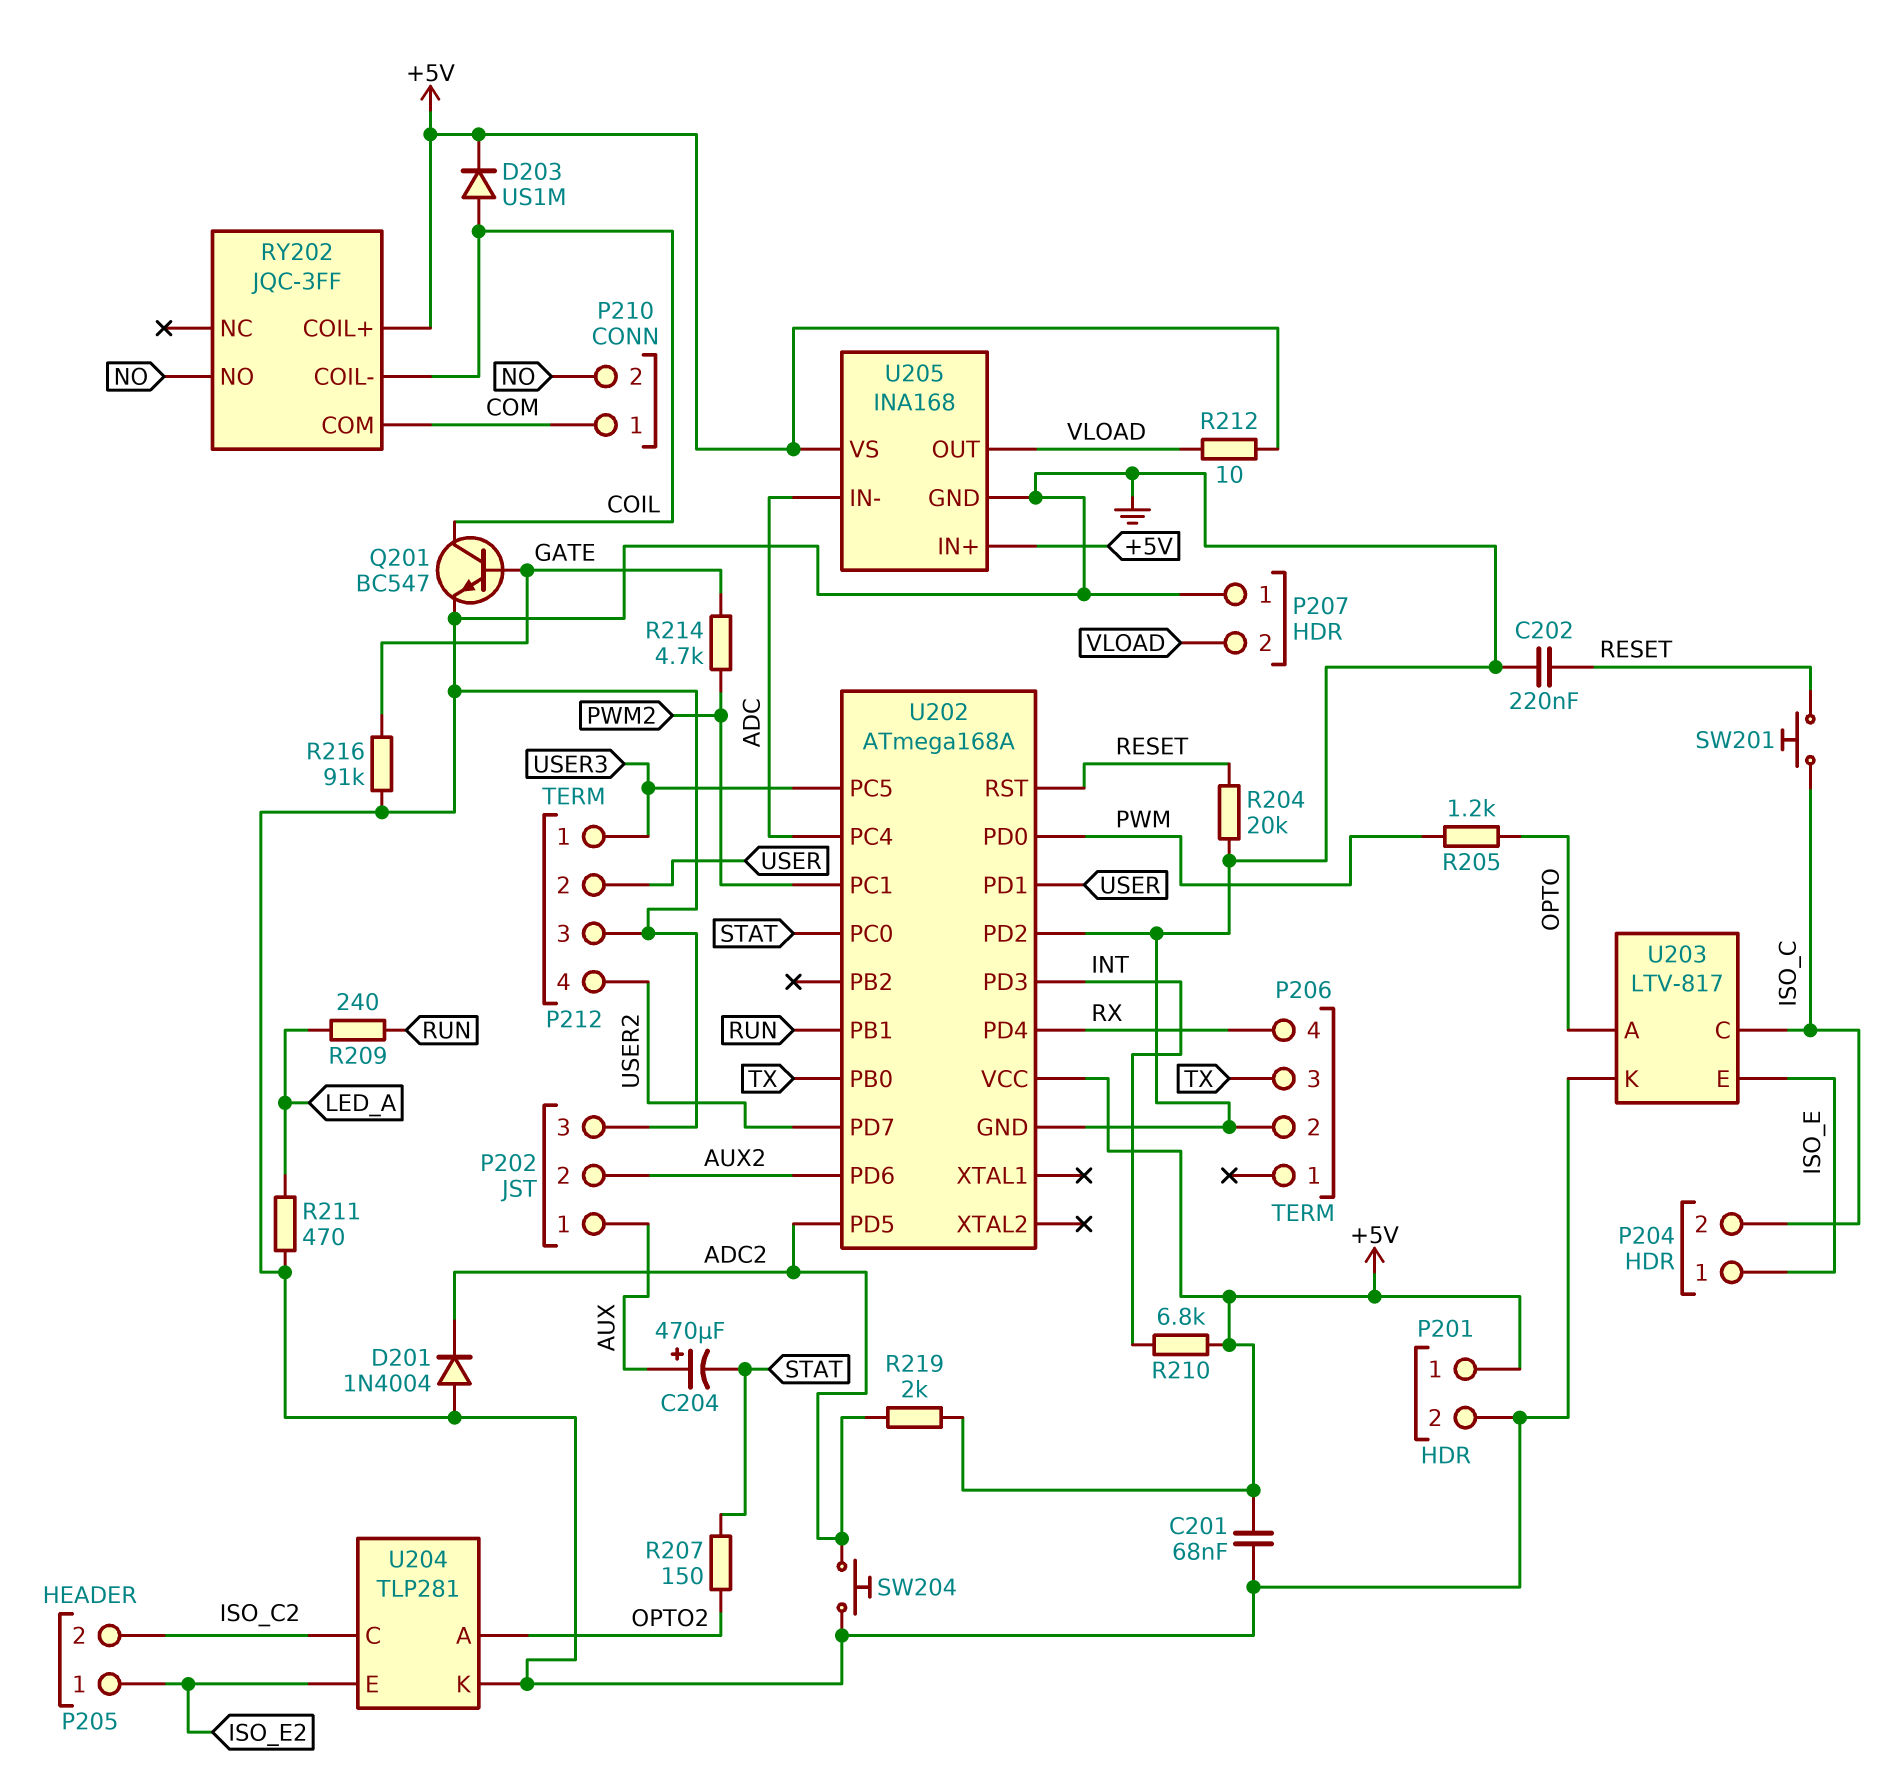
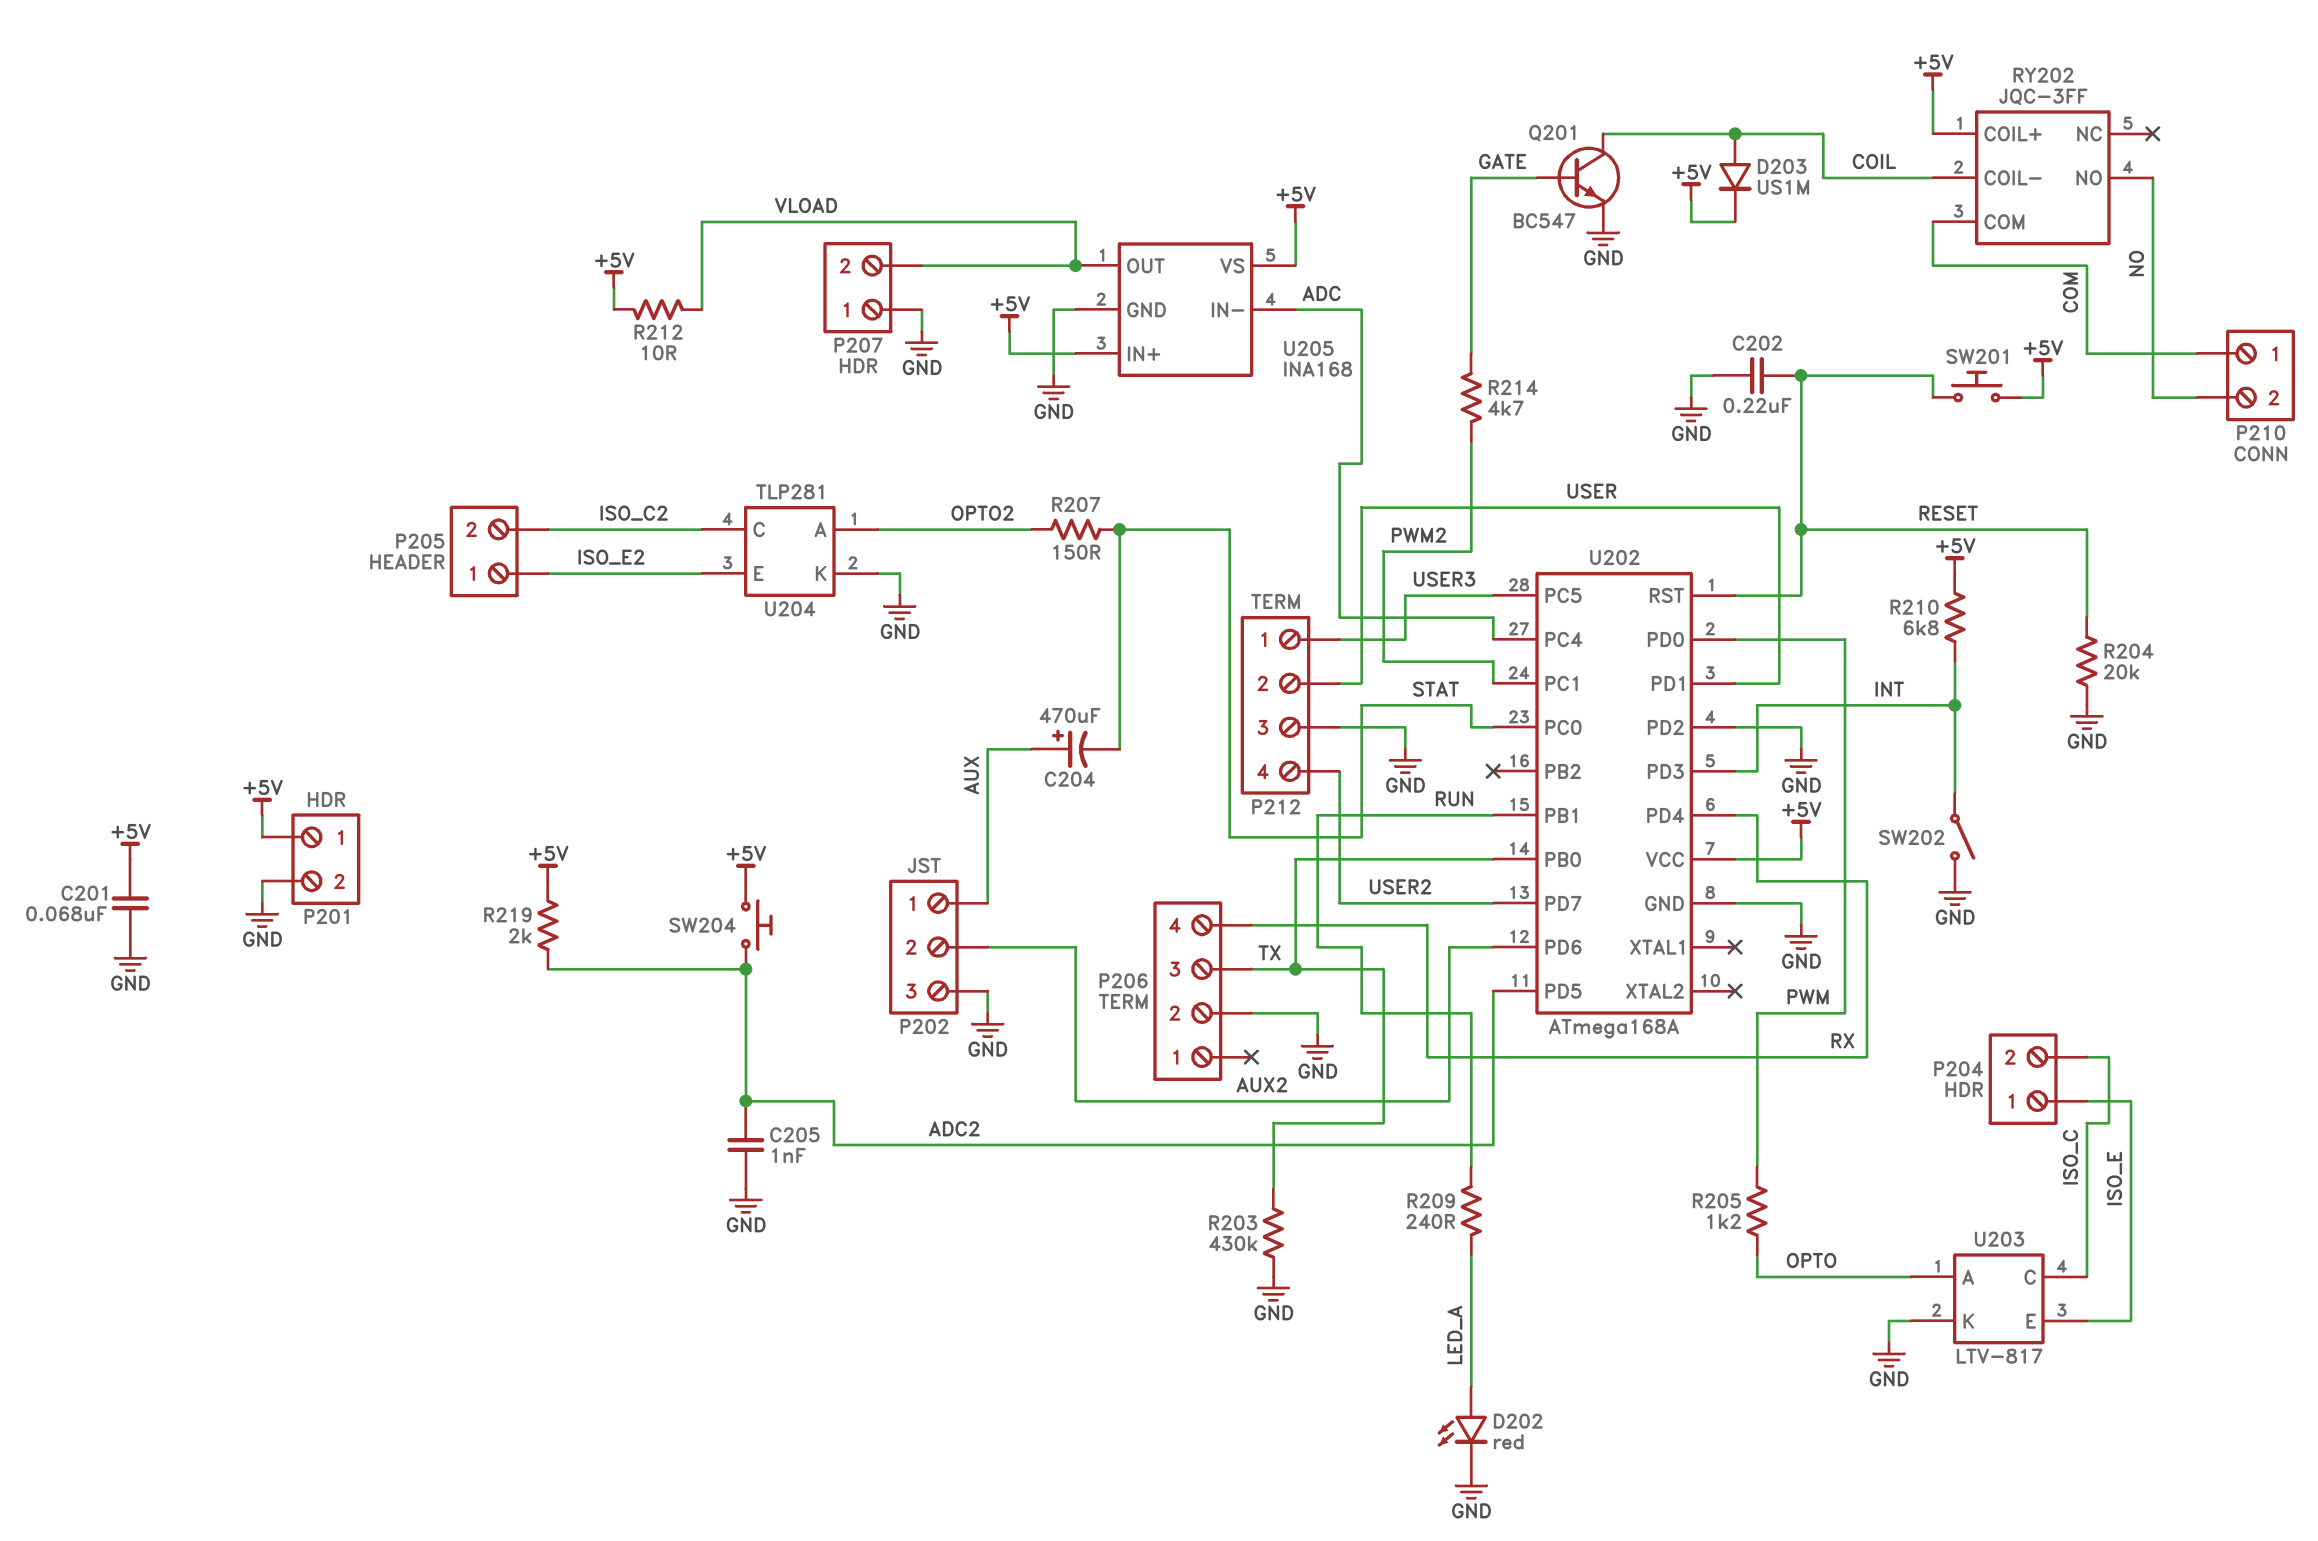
C205: none -> 1nF (ADC2, GND)
D201: diode 1N4004 (A GND, K ADC2) -> none
D202: none -> LED red (A LED_A, K GND)
R203: none -> 430k (GND, TX)
R211: 470 (GND, LED_A) -> none
R216: 91k (GATE, GND) -> none
SW201: button (ISO_C, RESET) -> button (+5V, RESET)
SW202: none -> switch (GND, INT)
SW204: button (ADC2, GND) -> button (+5V, ADC2)

